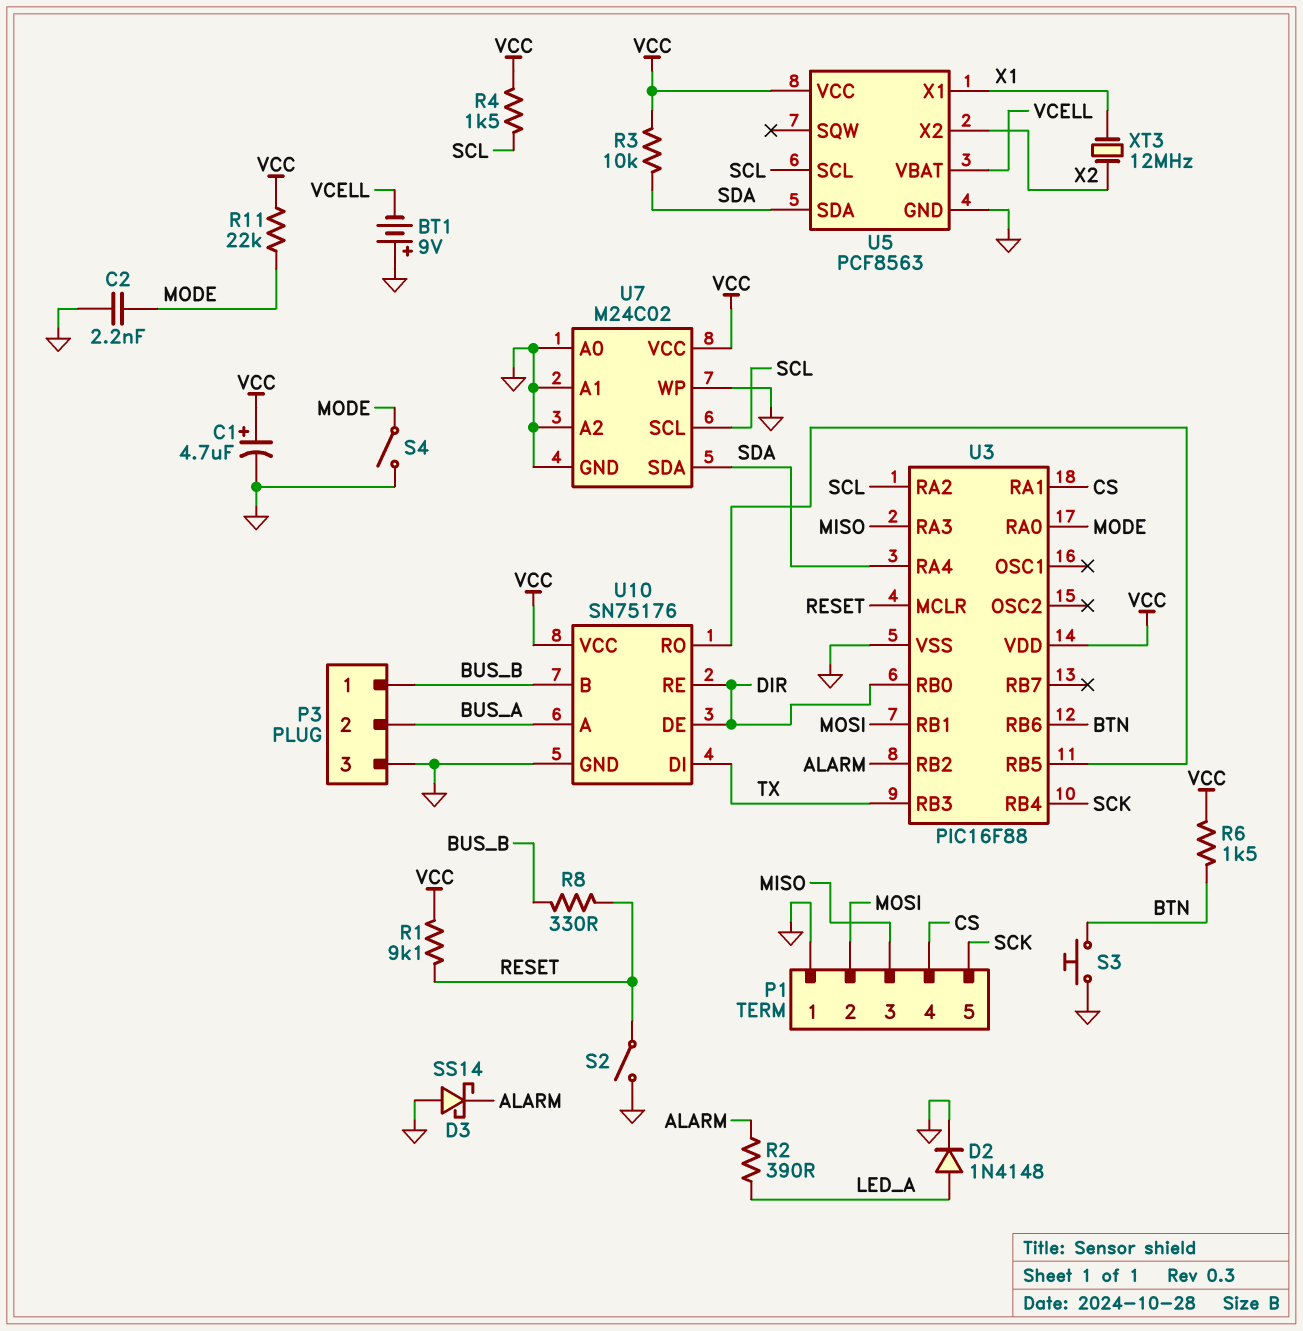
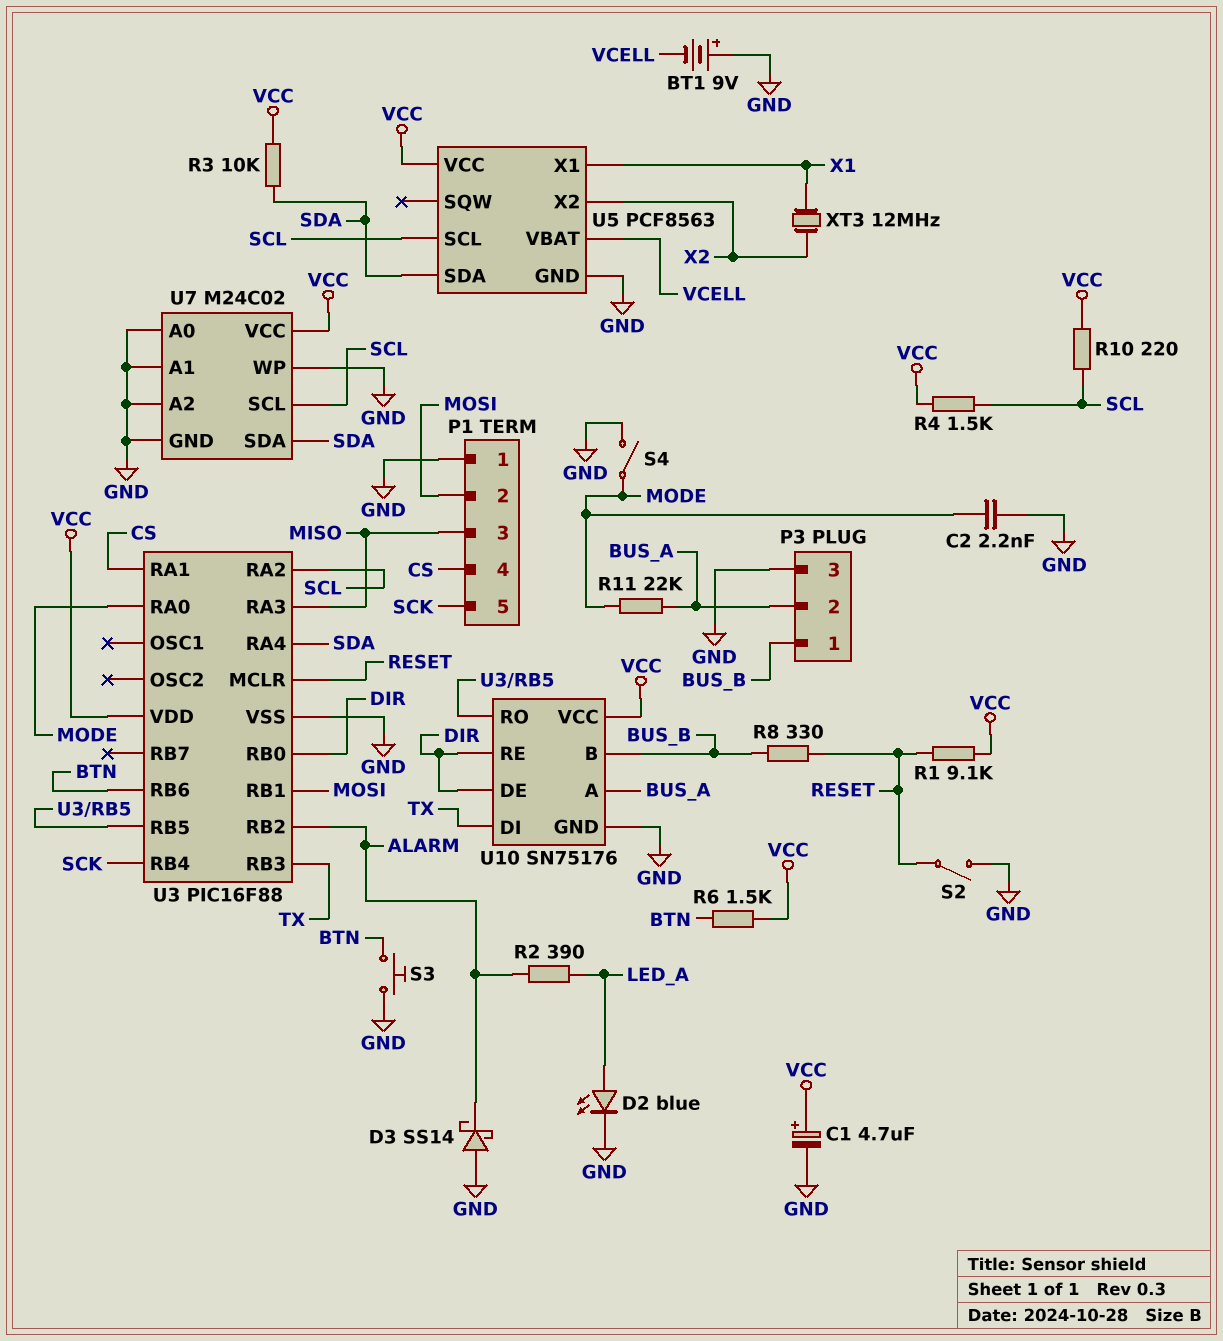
D2: diode 1N4148 (A LED_A, K GND) -> LED blue (A LED_A, K GND)
R10: none -> 220 (SCL, VCC)
R11: 22k (MODE, VCC) -> 22k (BUS_A, MODE)

